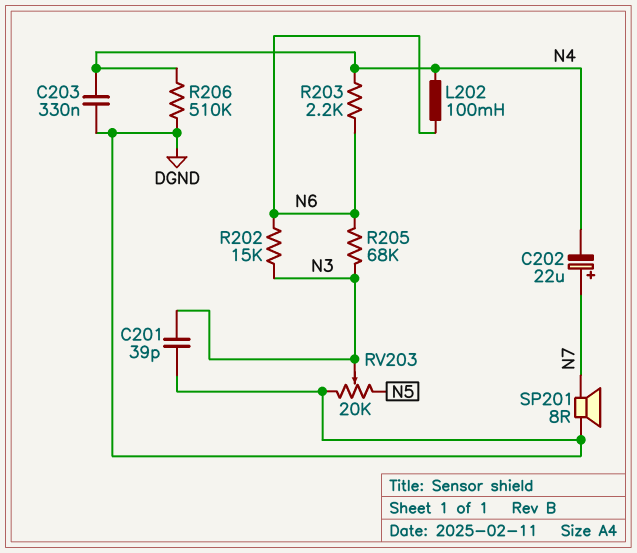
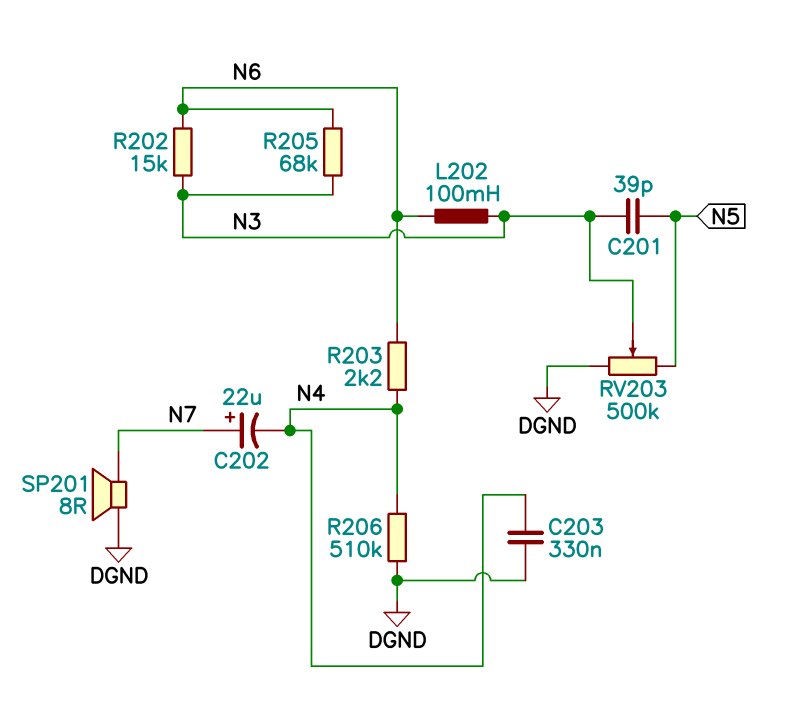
C201: 39pF (DGND, N3) -> 39pF (N3, N5)
L202: 100mH (N4, N6) -> 100mH (N3, N6)
RV203: 20k (DGND, N5, wiper N3) -> 500k (DGND, N5, wiper N3)

